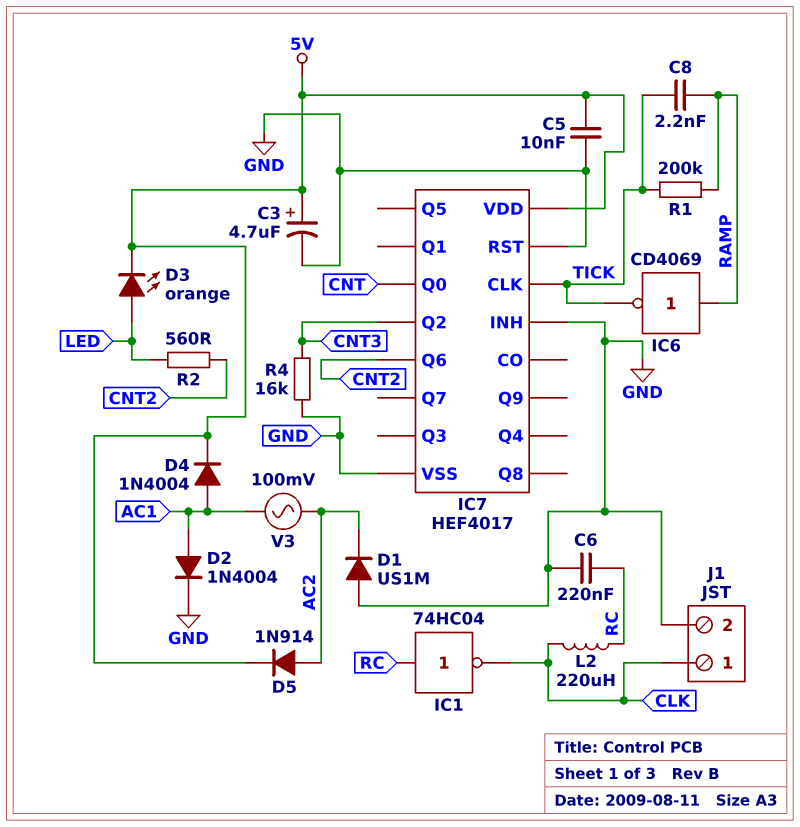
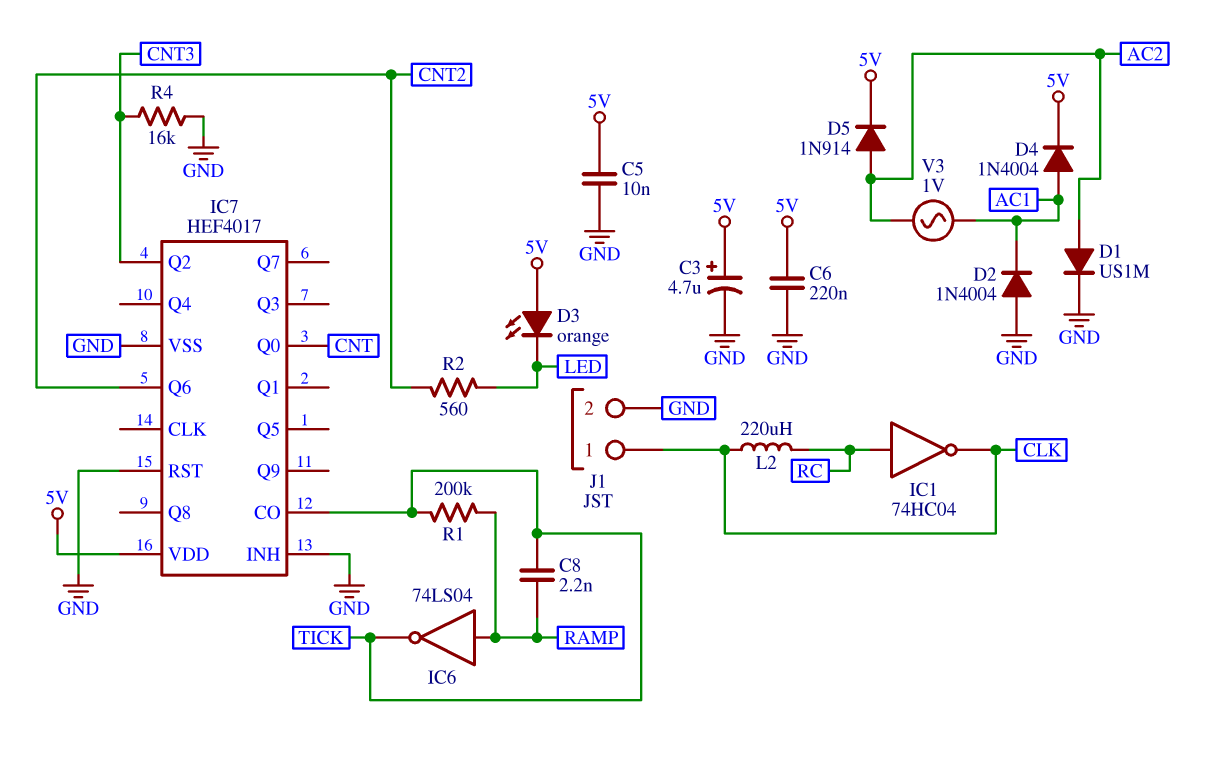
C6: 220nF (GND, RC) -> 220nF (5V, GND)
D1: diode US1M (A GND, K AC2) -> diode US1M (A AC2, K GND)
D2: diode 1N4004 (A AC1, K GND) -> diode 1N4004 (A GND, K AC1)
D3: LED orange (A LED, K 5V) -> LED orange (A 5V, K LED)
IC6: NOT CD4069 (in RAMP, out TICK) -> NOT 74LS04 (in RAMP, out TICK)
IC7 pin CLK: TICK -> none
IC7 pin CO: none -> TICK
V3: AC 100mV (AC1, AC2) -> AC 1V (AC1, AC2)

